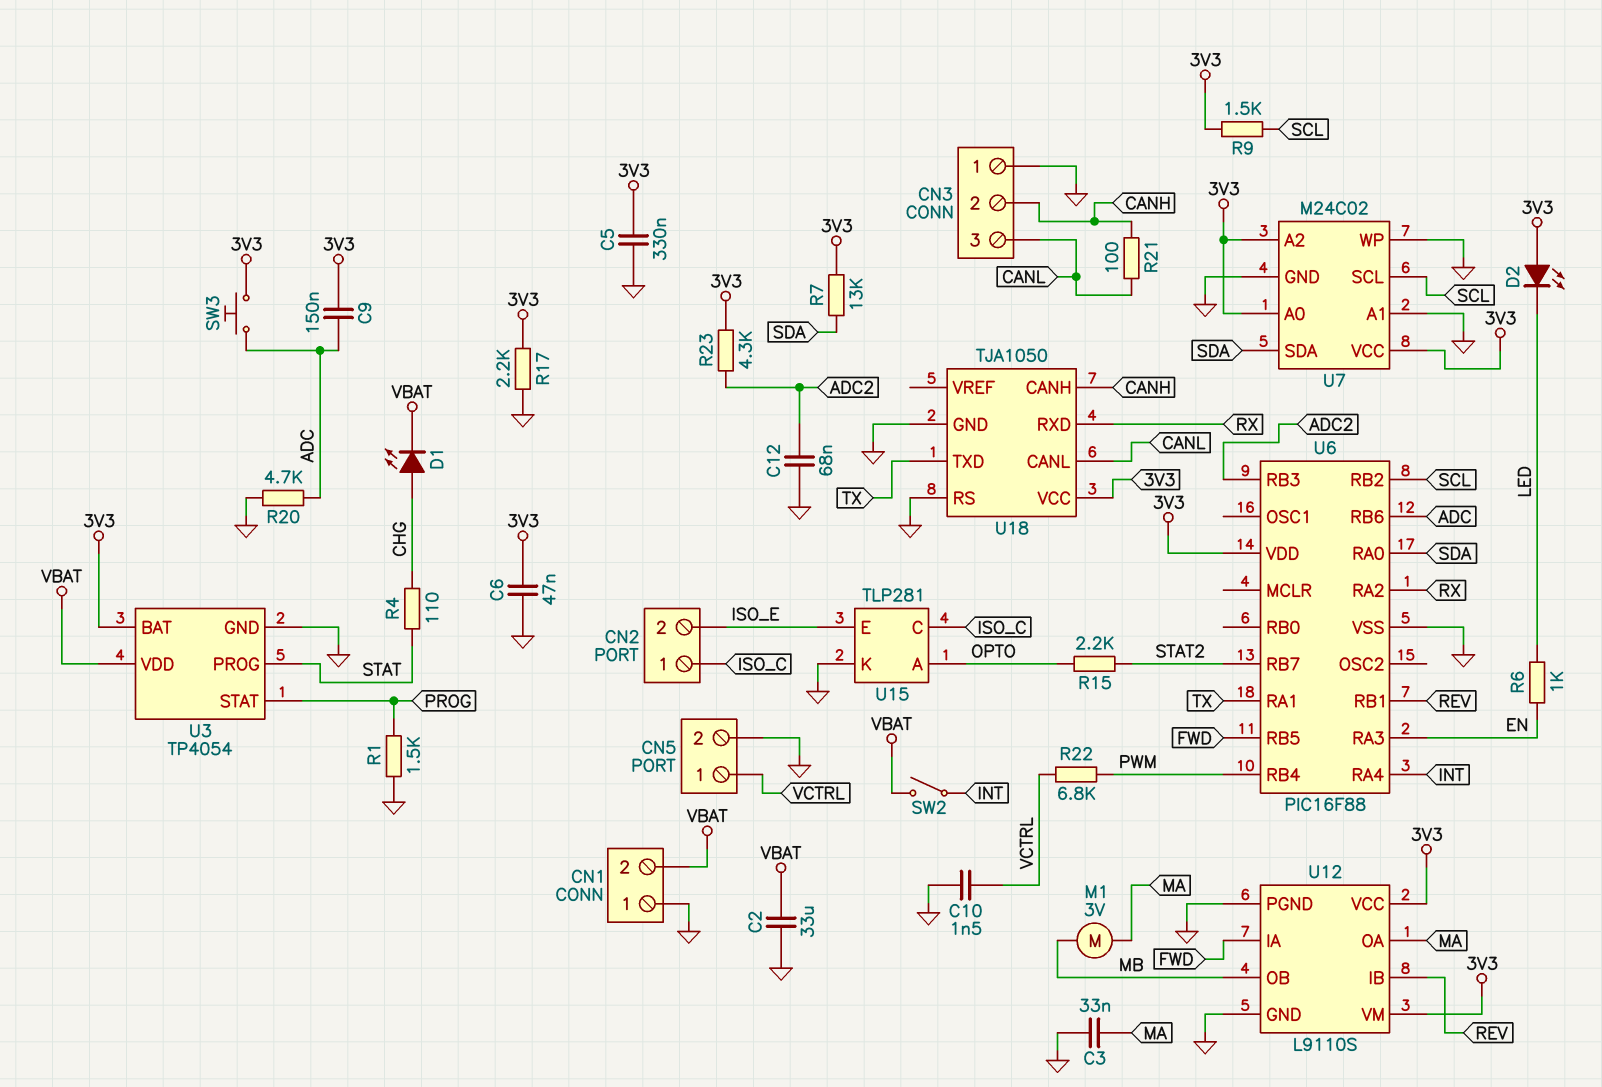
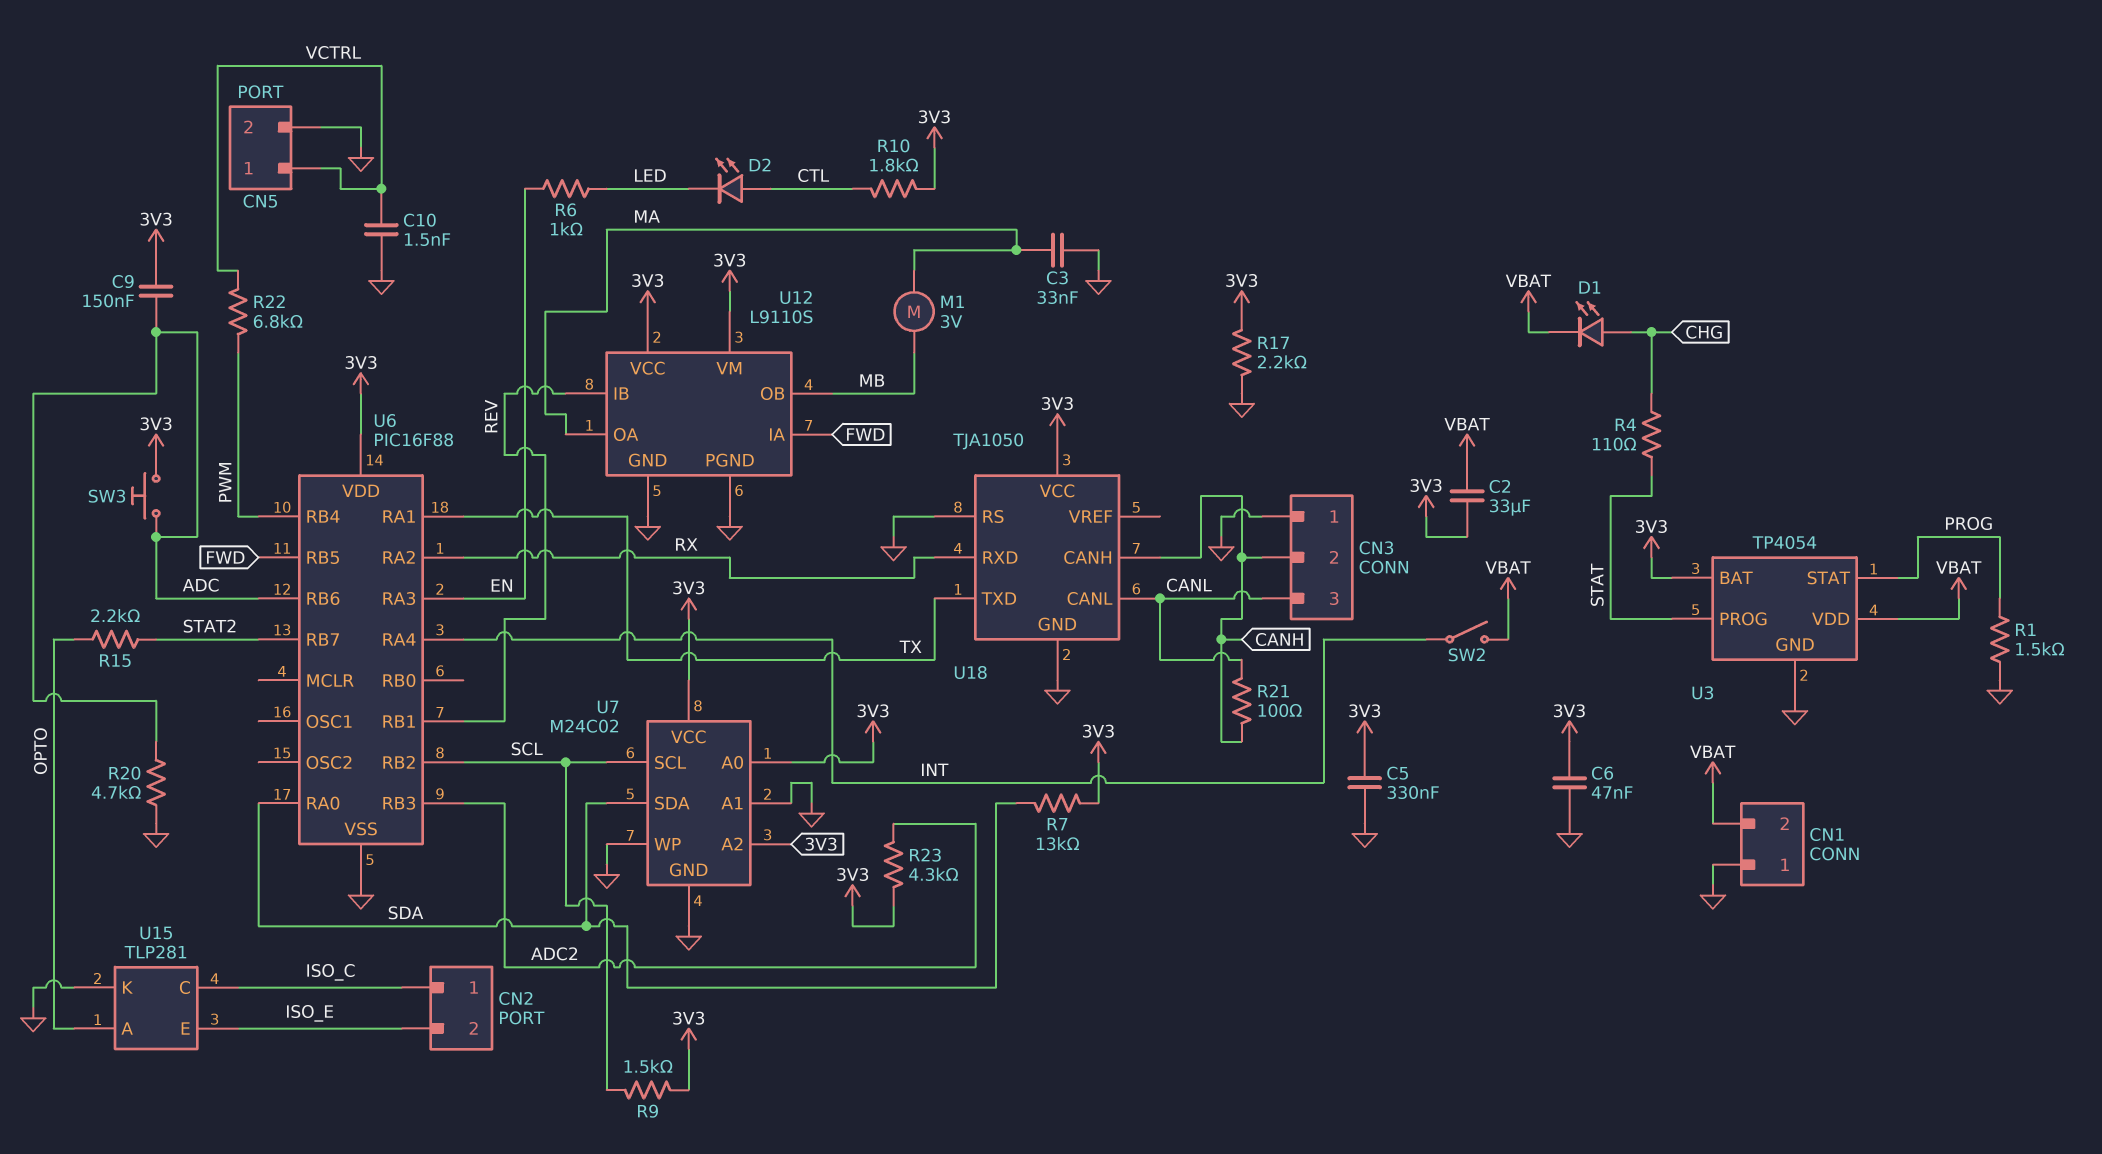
C2: 33uF (GND, VBAT) -> 33uF (3V3, VBAT)
C12: 68nF (ADC2, GND) -> none
D2: LED (A 3V3, K LED) -> LED (A CTL, K LED)
R10: none -> 1.8k (3V3, CTL)

